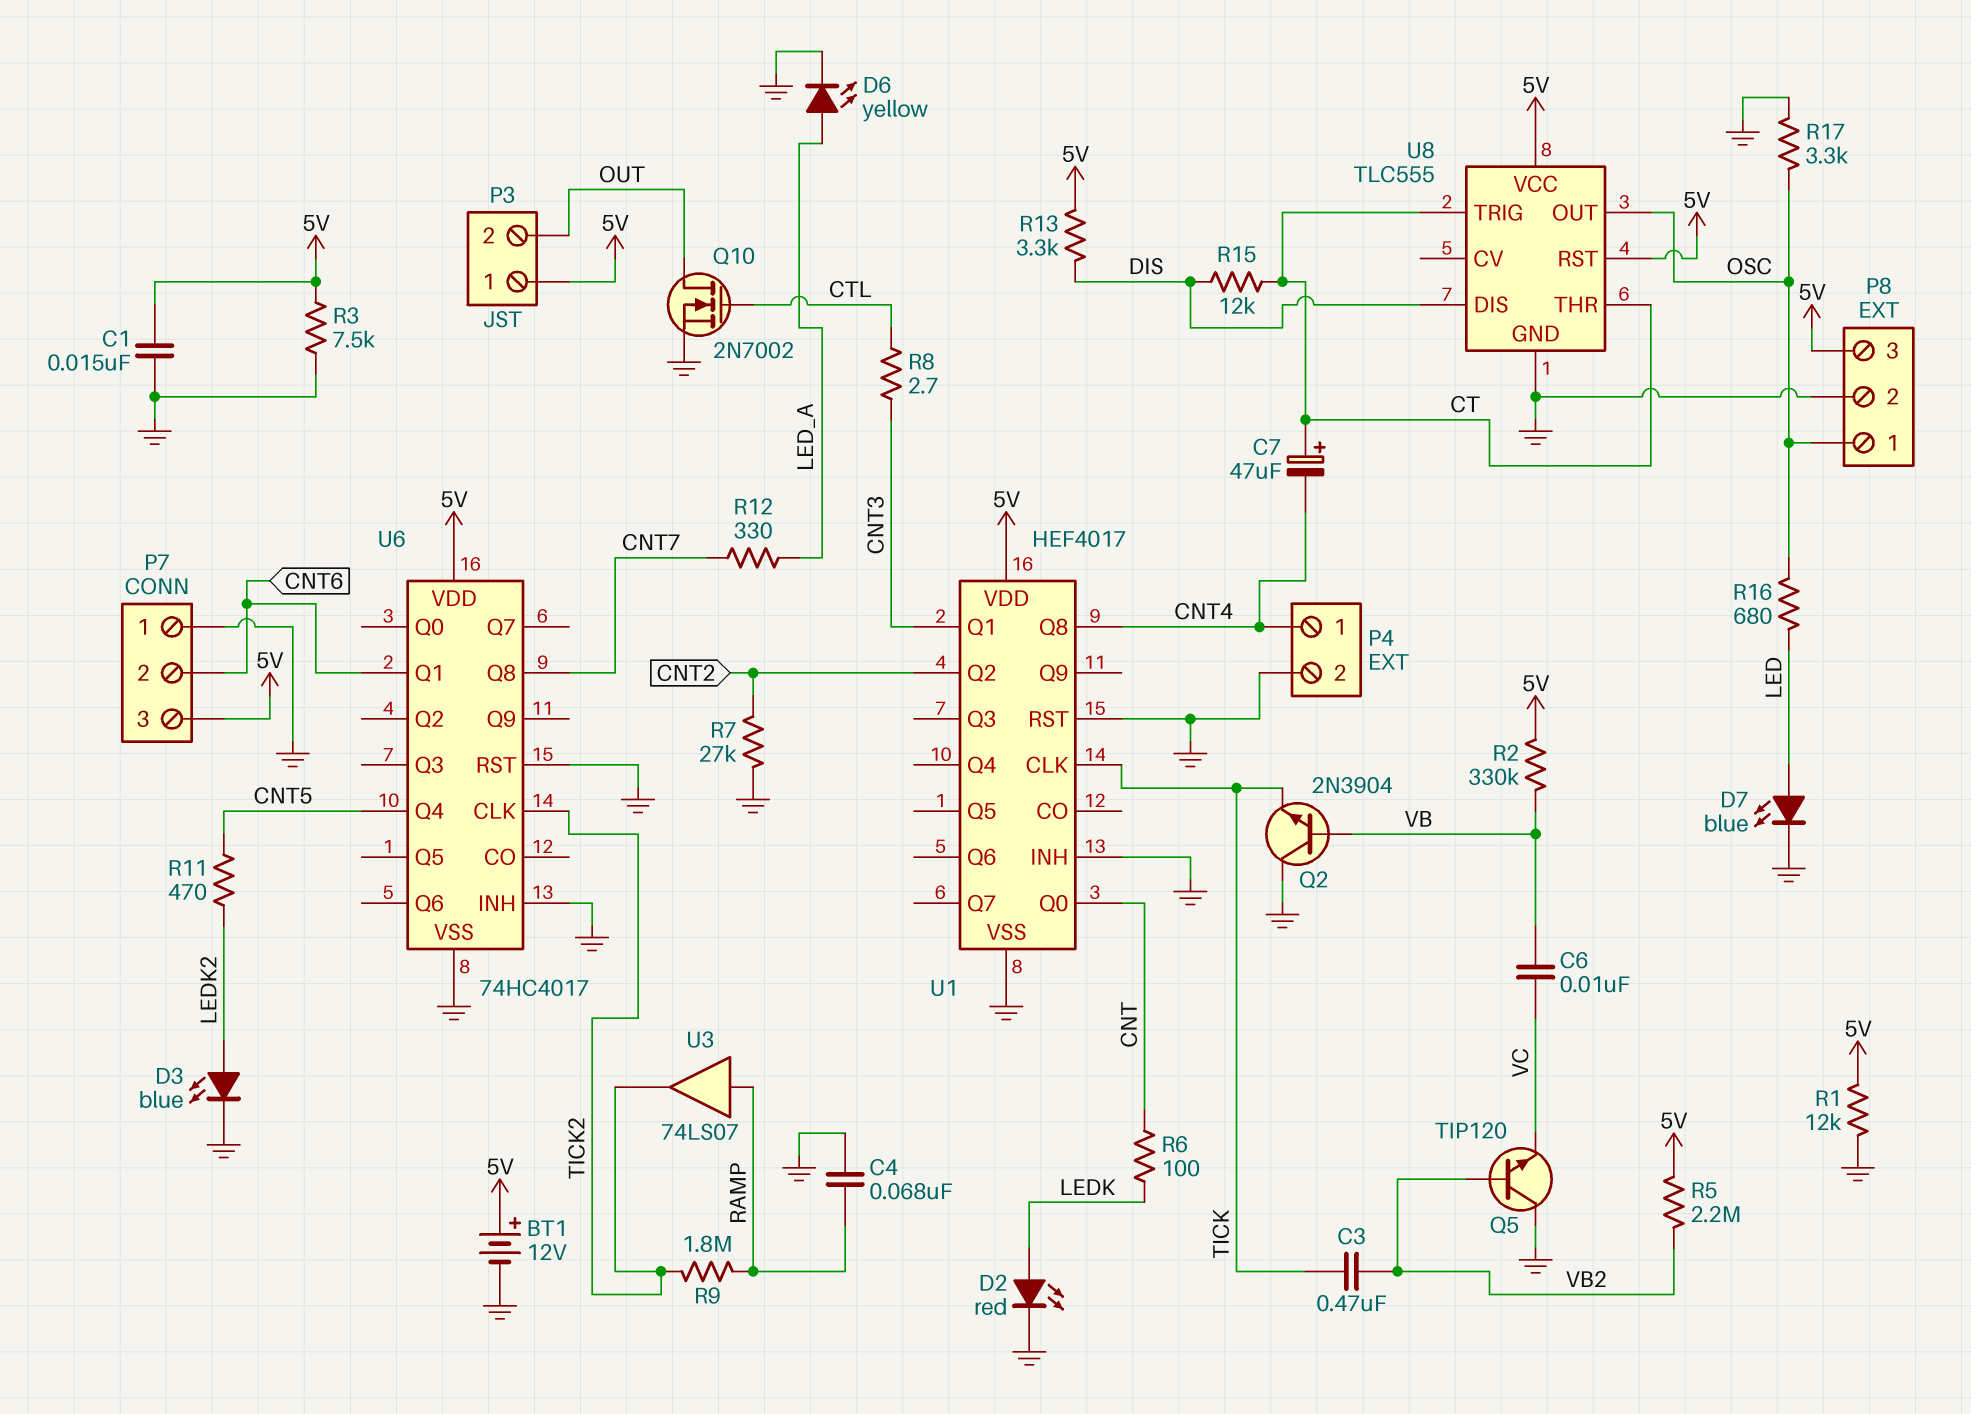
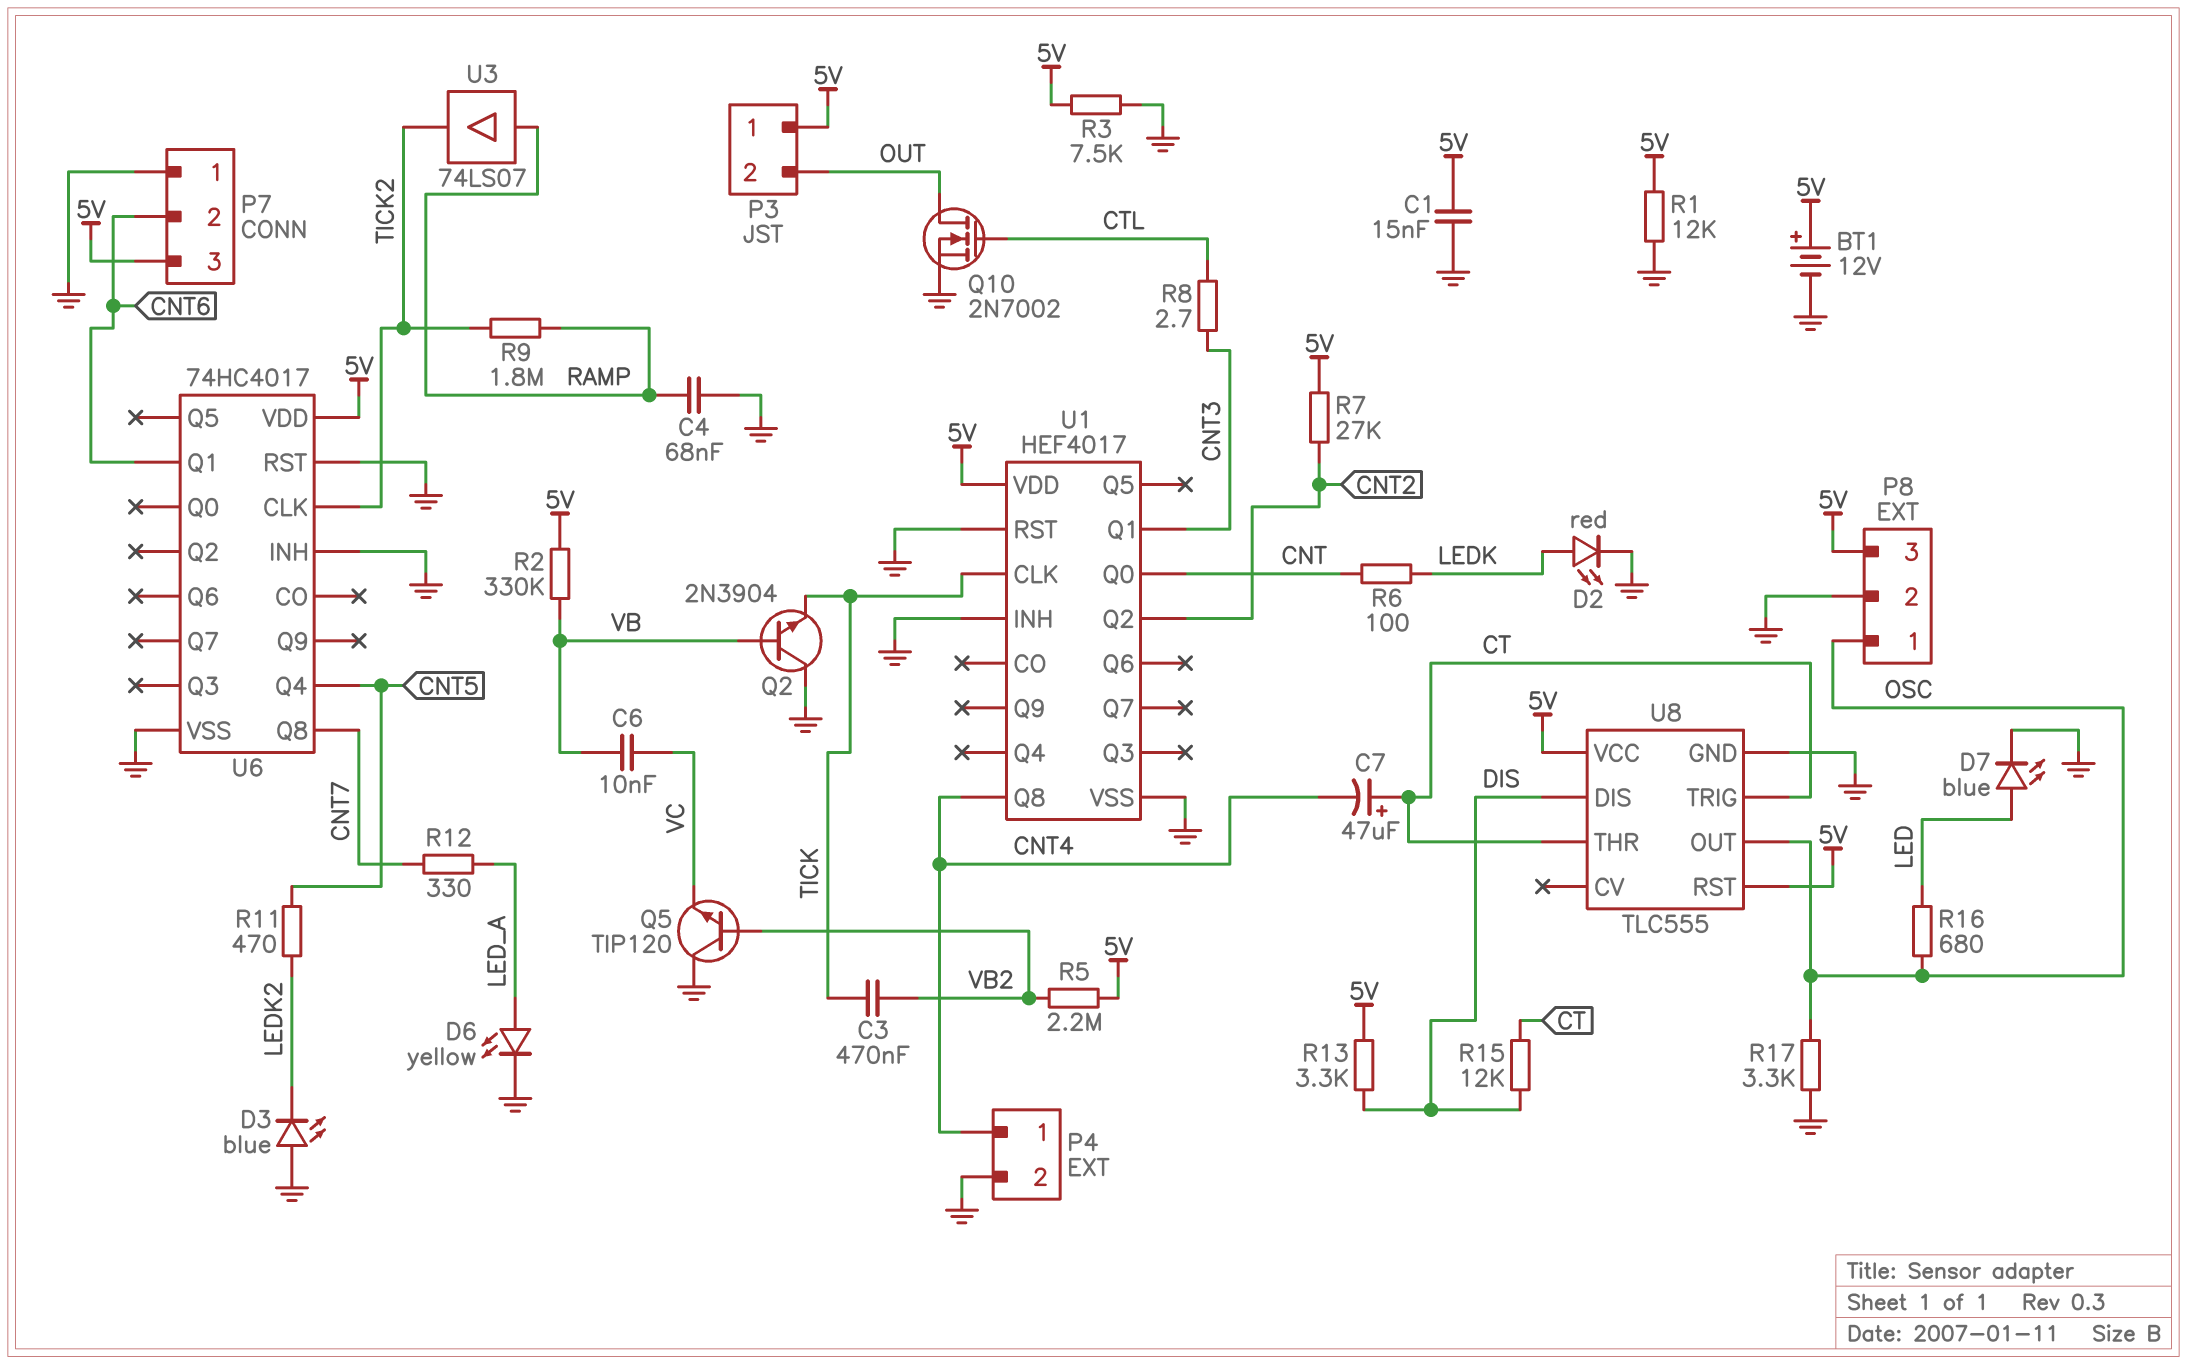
D3: LED blue (A LEDK2, K GND) -> LED blue (A GND, K LEDK2)
R7: 27k (CNT2, GND) -> 27k (5V, CNT2)

